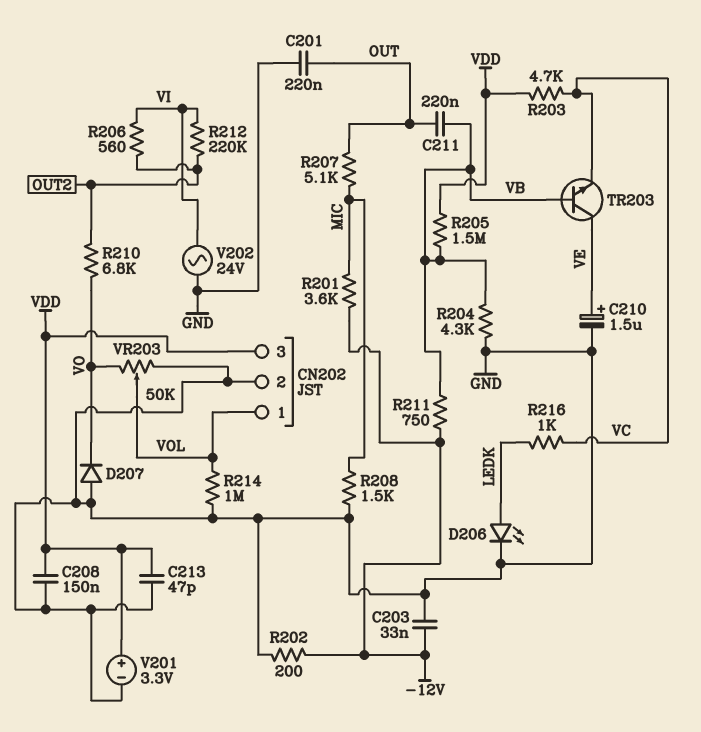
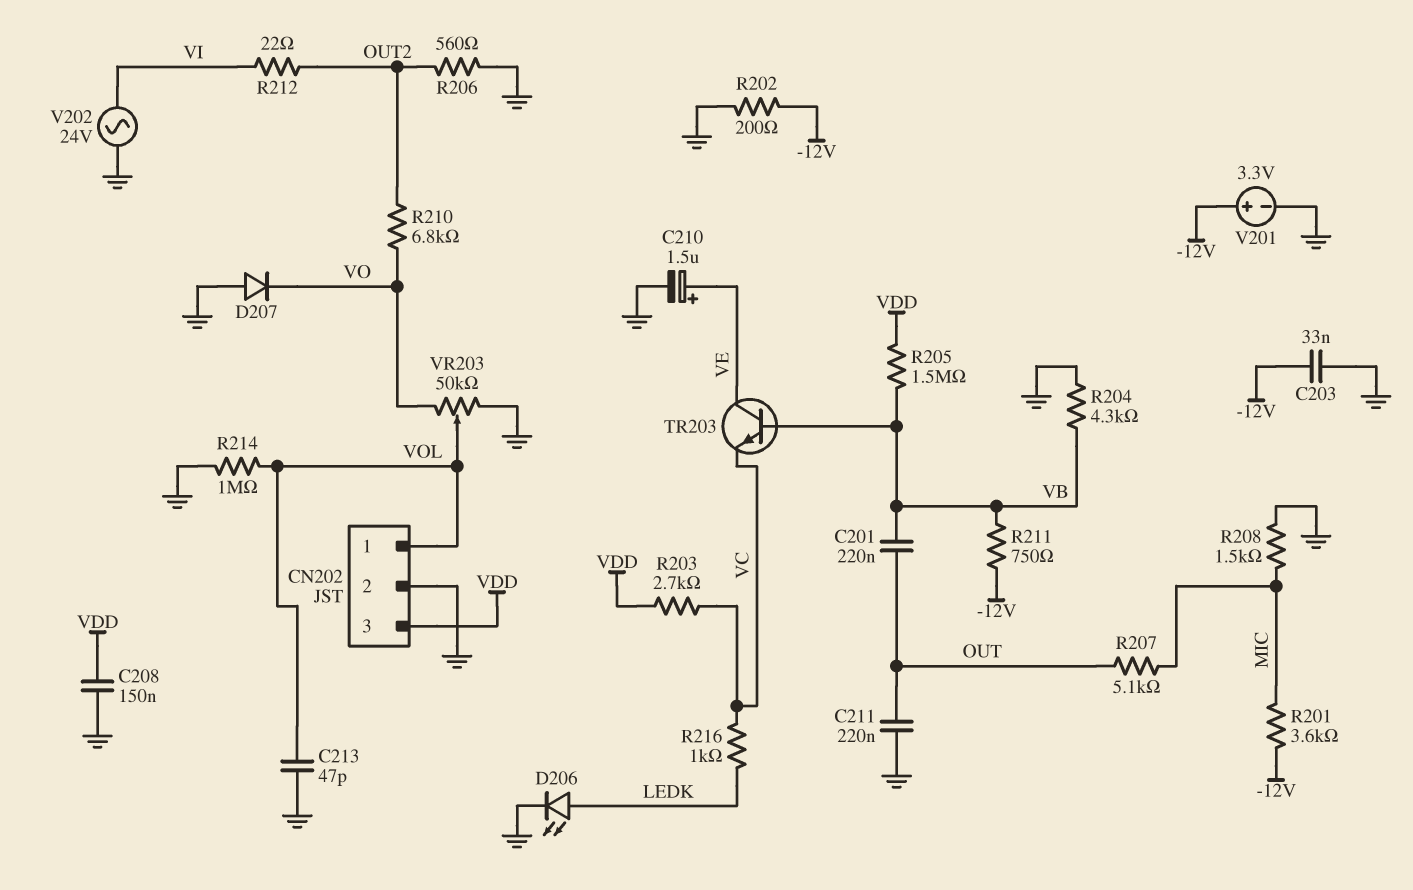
C201: 220nF (GND, OUT) -> 220nF (OUT, VB)
C211: 220nF (OUT, VB) -> 220nF (GND, OUT)
C213: 47pF (GND, VDD) -> 47pF (GND, VOL)
R203: 4.7k (VC, VDD) -> 2.7k (VC, VDD)
R206: 560 (OUT2, VI) -> 560 (GND, OUT2)
R212: 220k (OUT2, VI) -> 22 (OUT2, VI)
V201: 3.3V (plus VDD, minus GND) -> 3.3V (plus -12V, minus GND)

